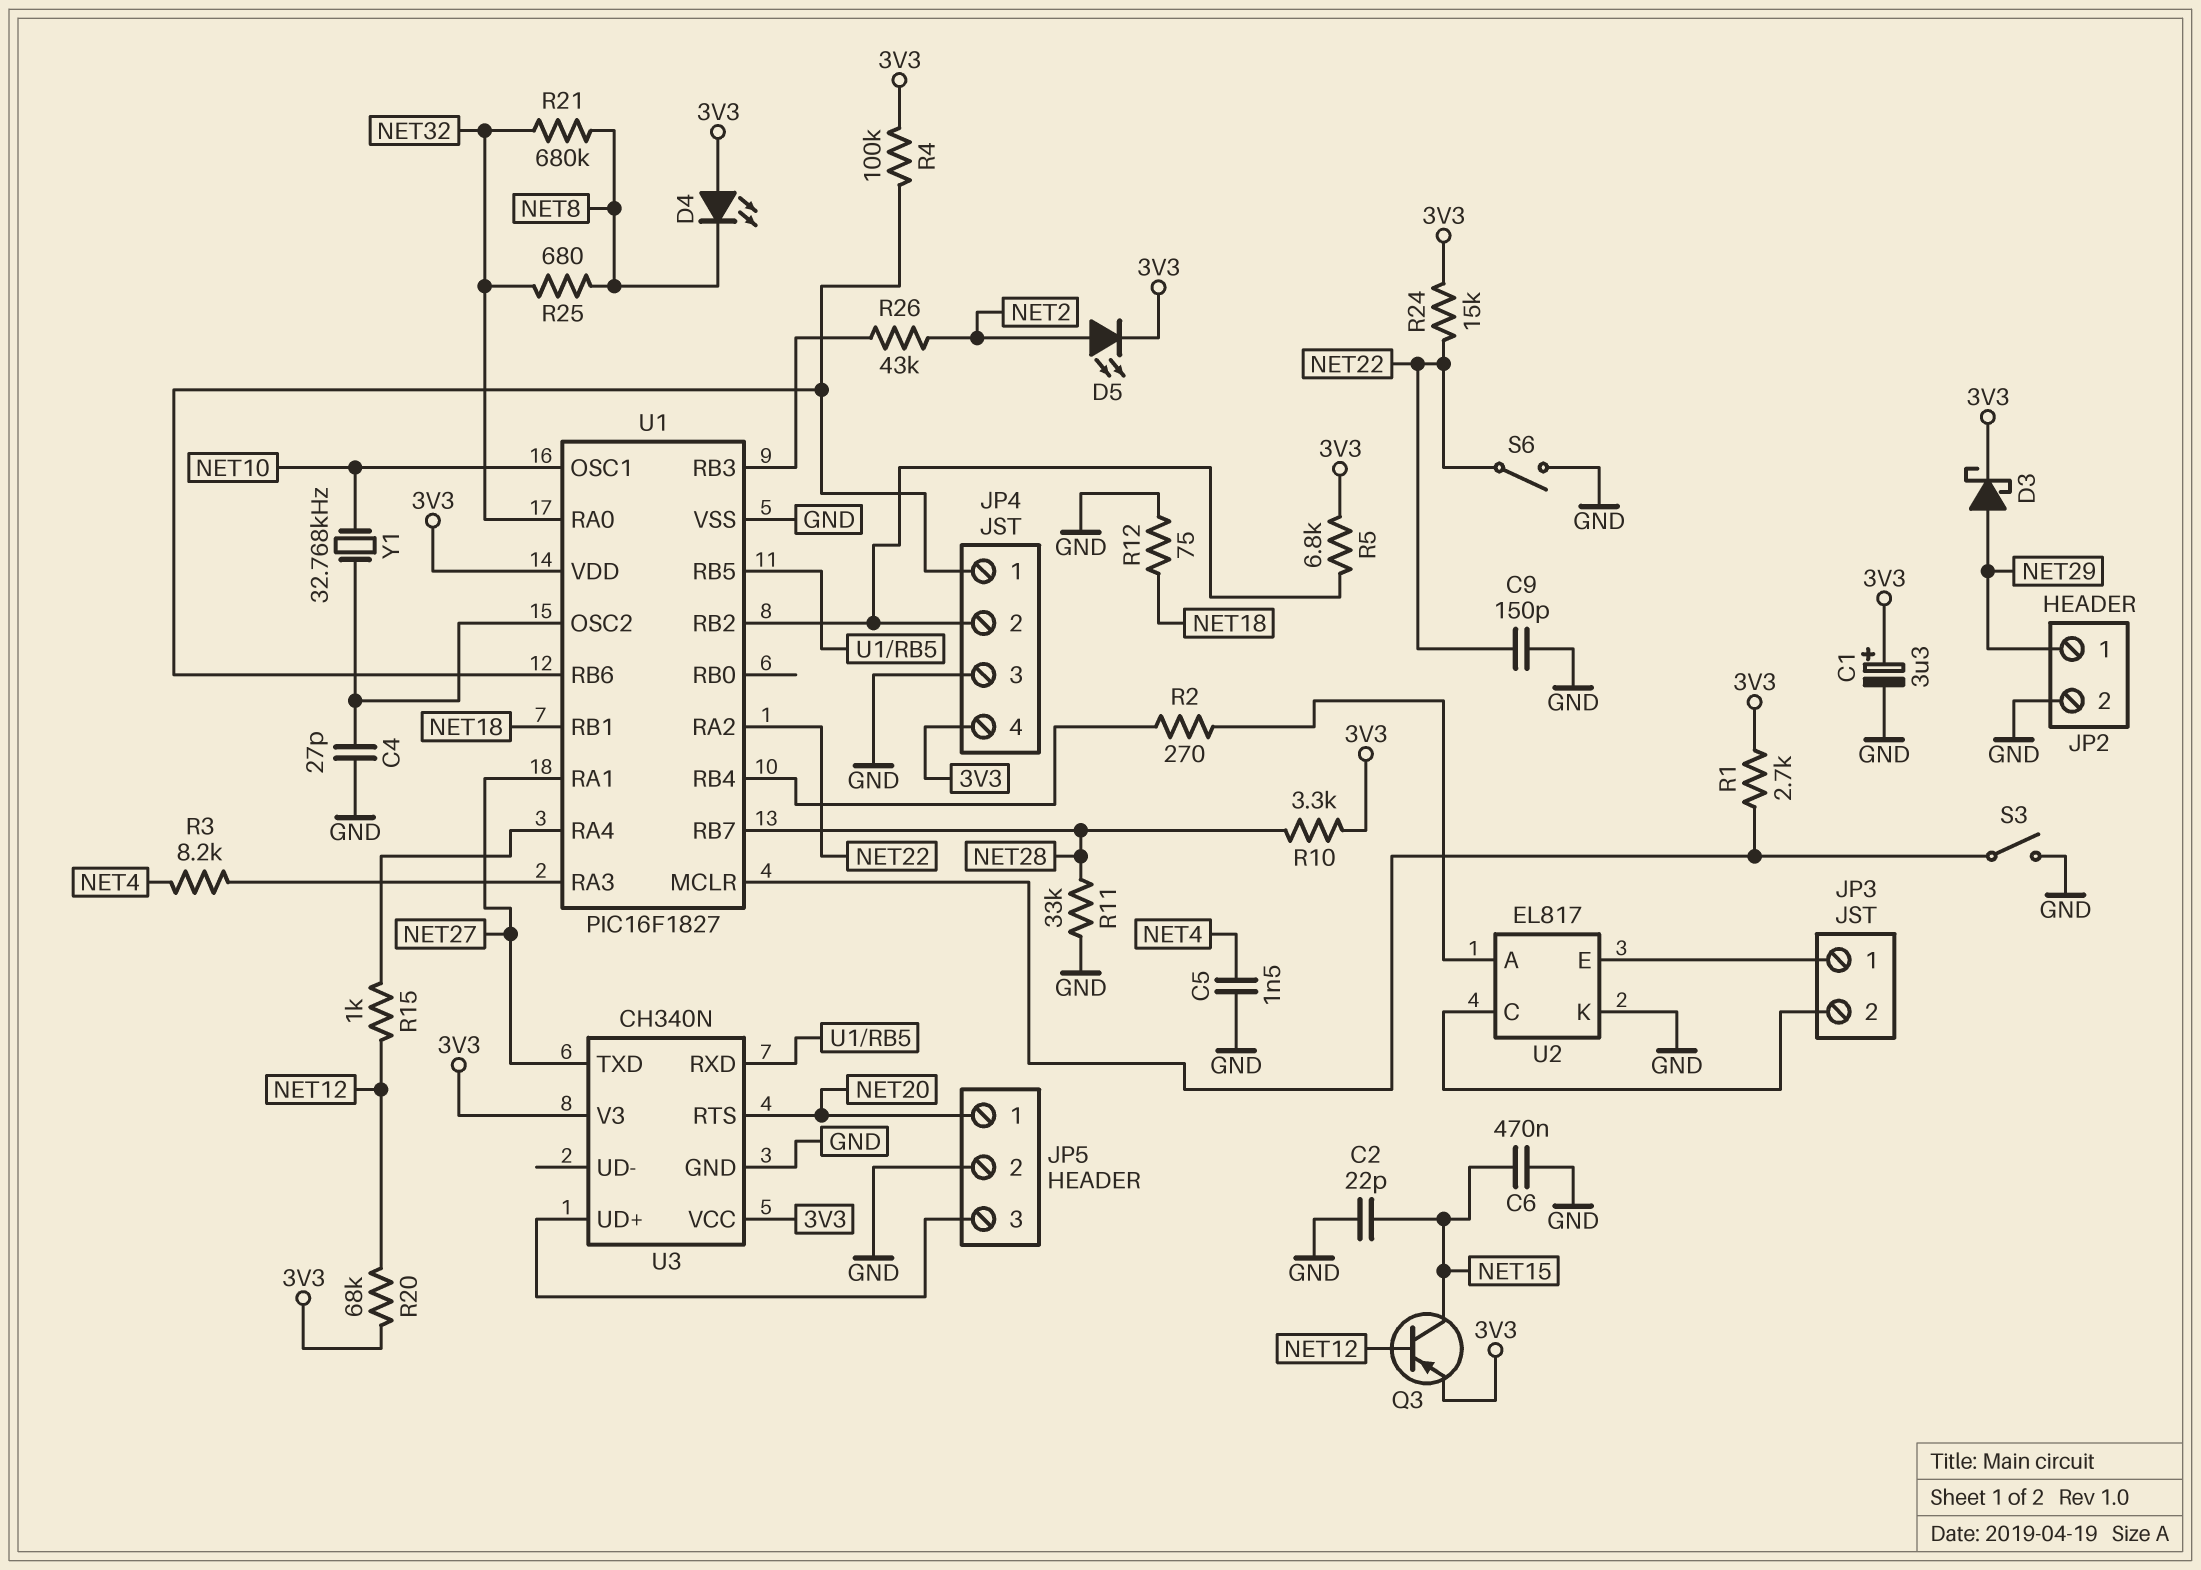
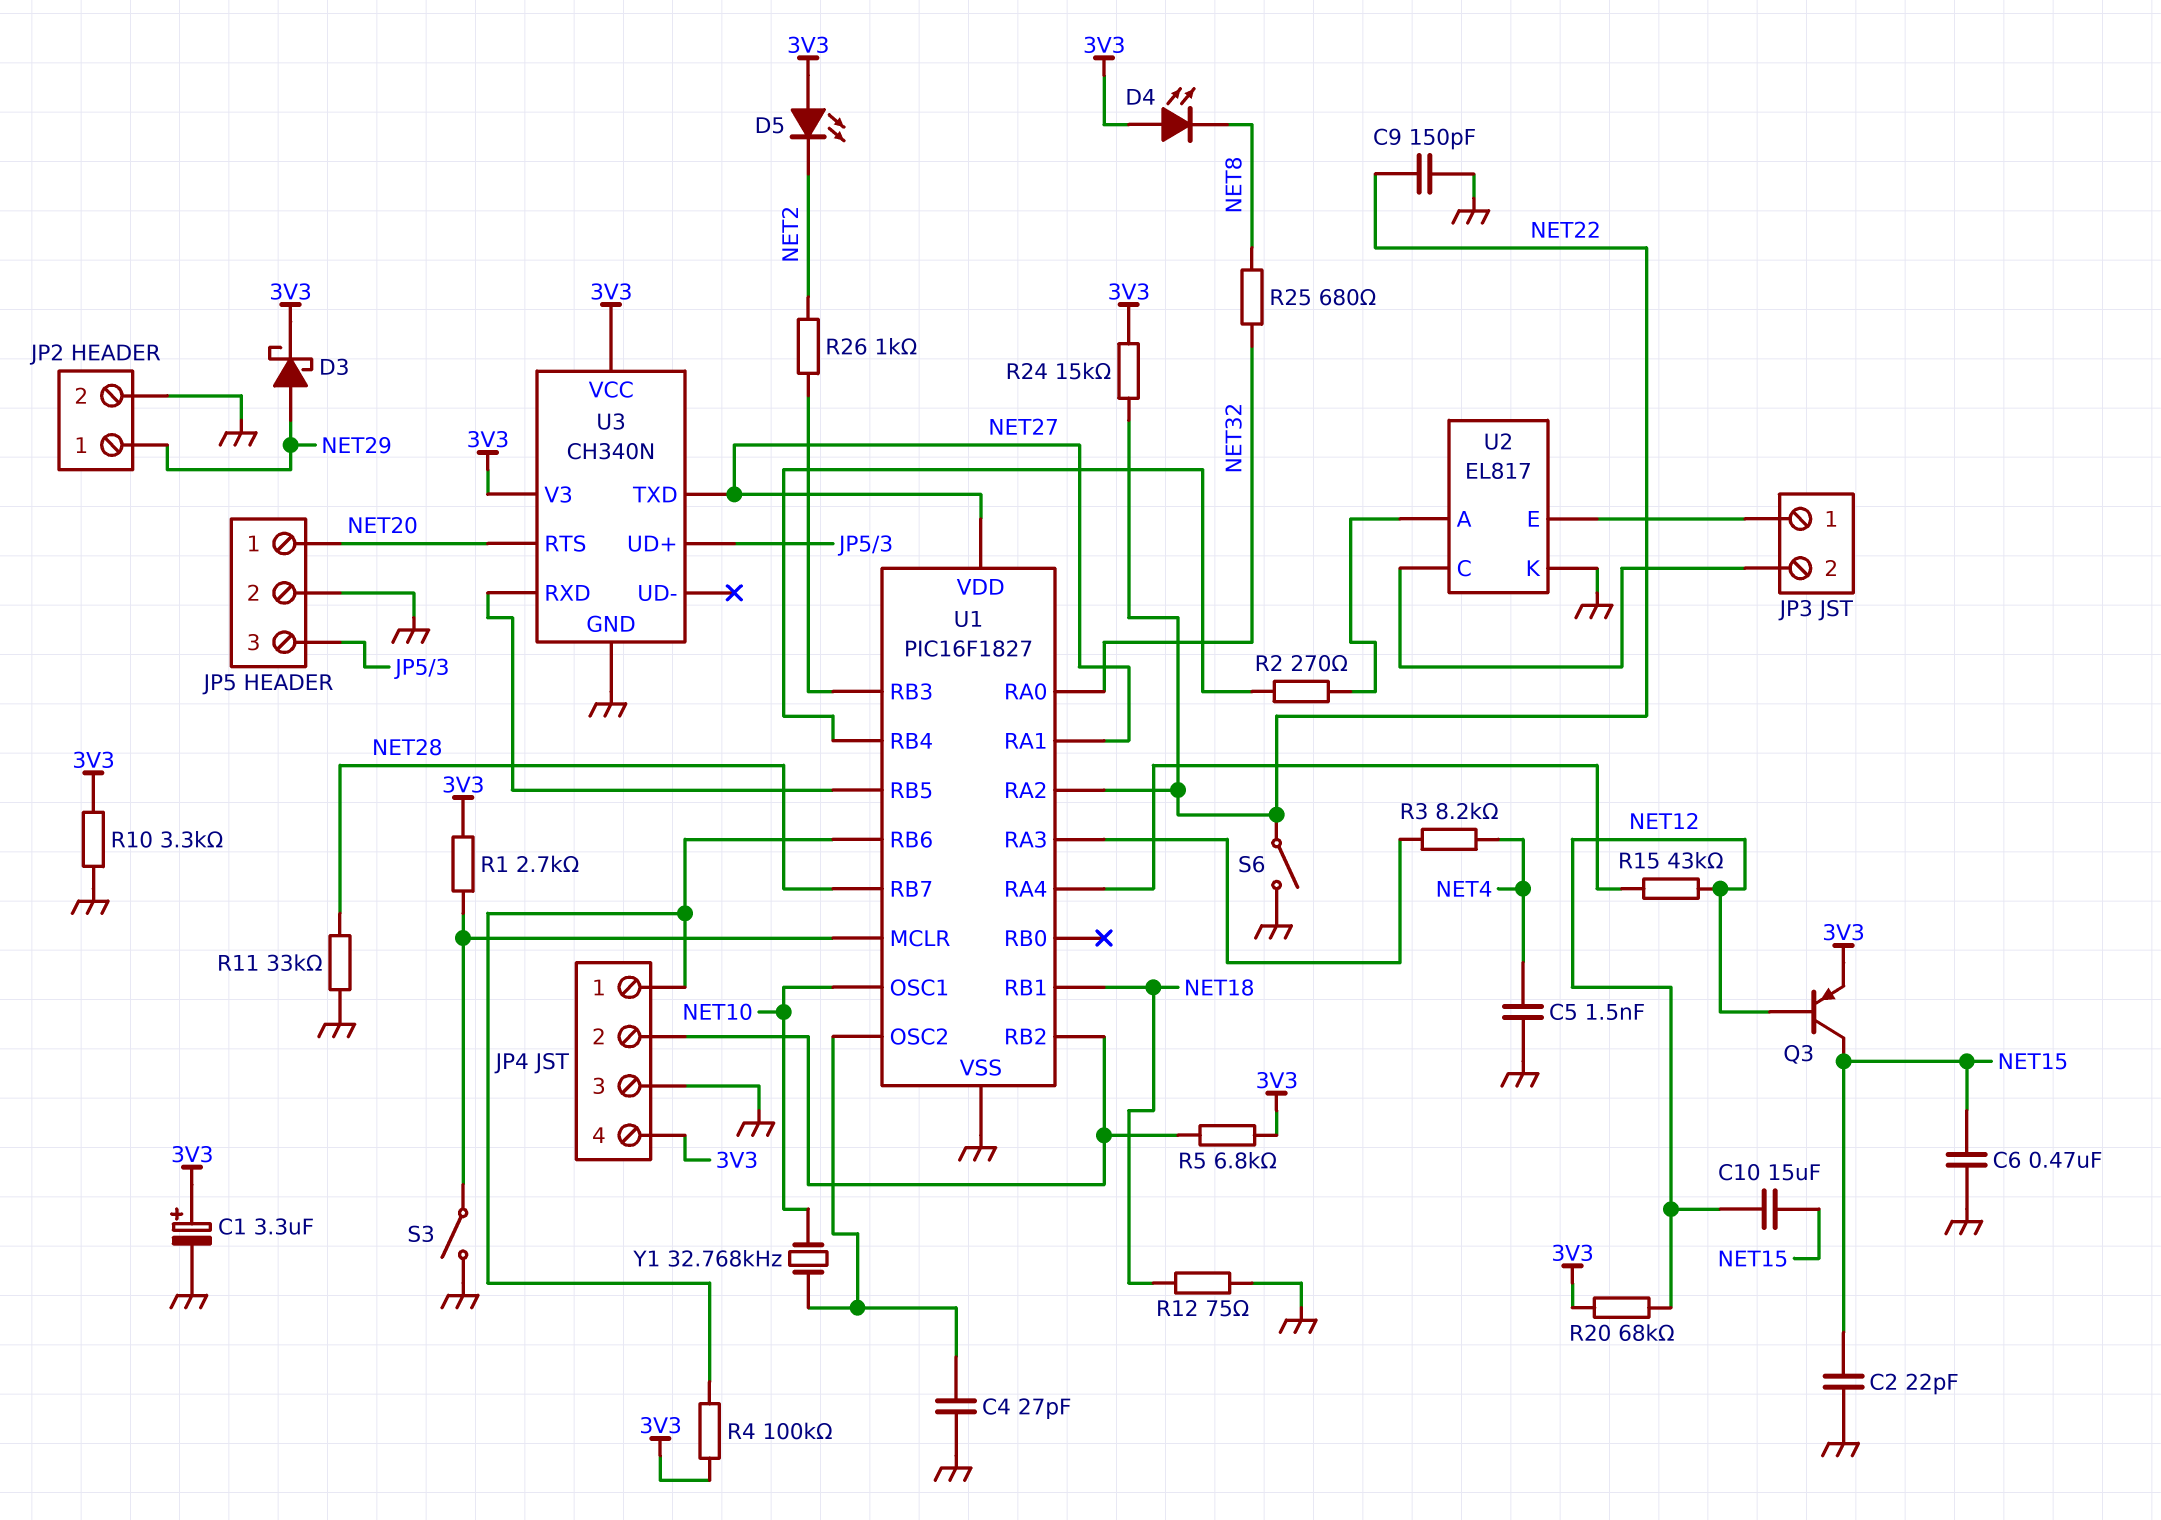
C10: none -> 15uF (NET12, NET15)
D5: LED (A NET2, K 3V3) -> LED (A 3V3, K NET2)
R10: 3.3k (3V3, NET28) -> 3.3k (3V3, GND)
R15: 1k (NET12, U1/RA4) -> 43k (NET12, U1/RA4)
R21: 680k (NET8, NET32) -> none
R26: 43k (NET2, U1/RB3) -> 1k (NET2, U1/RB3)
U1 pin VDD: 3V3 -> NET27

